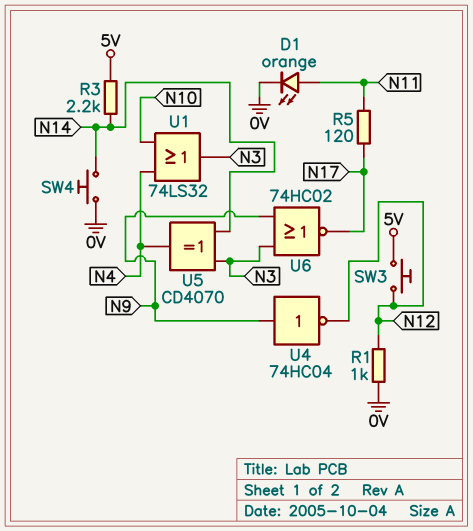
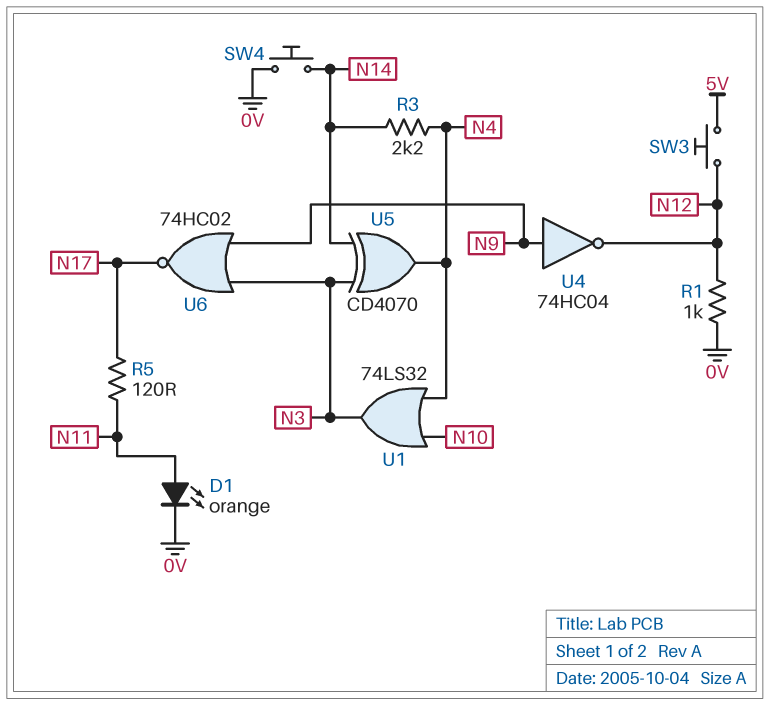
R3: 2.2k (5V, N14) -> 2.2k (N4, N14)

